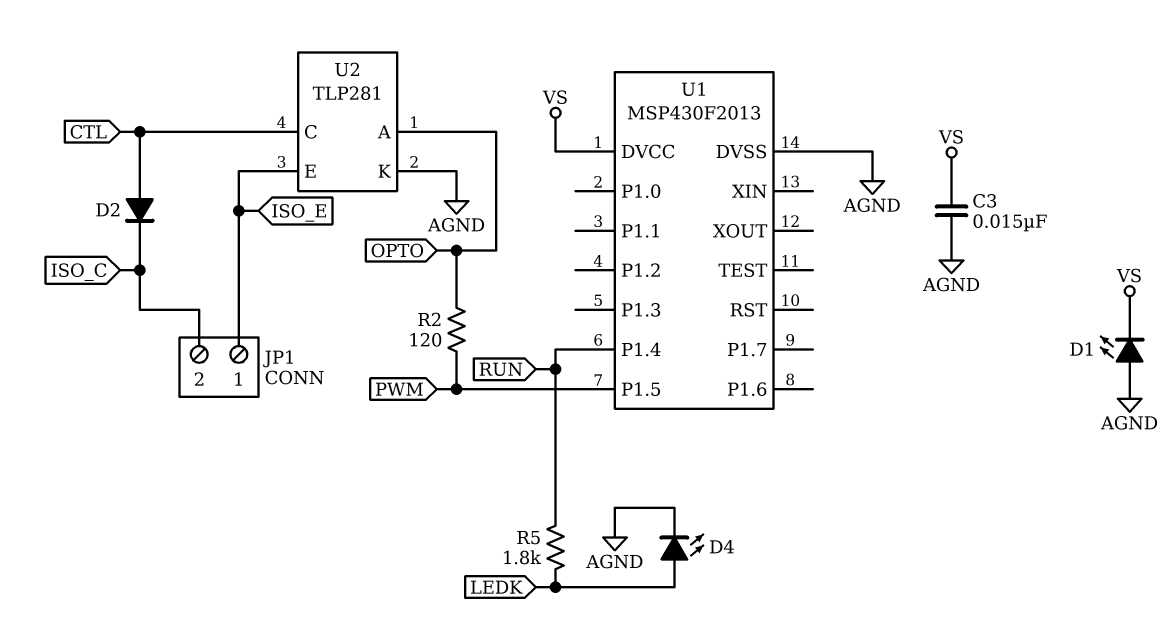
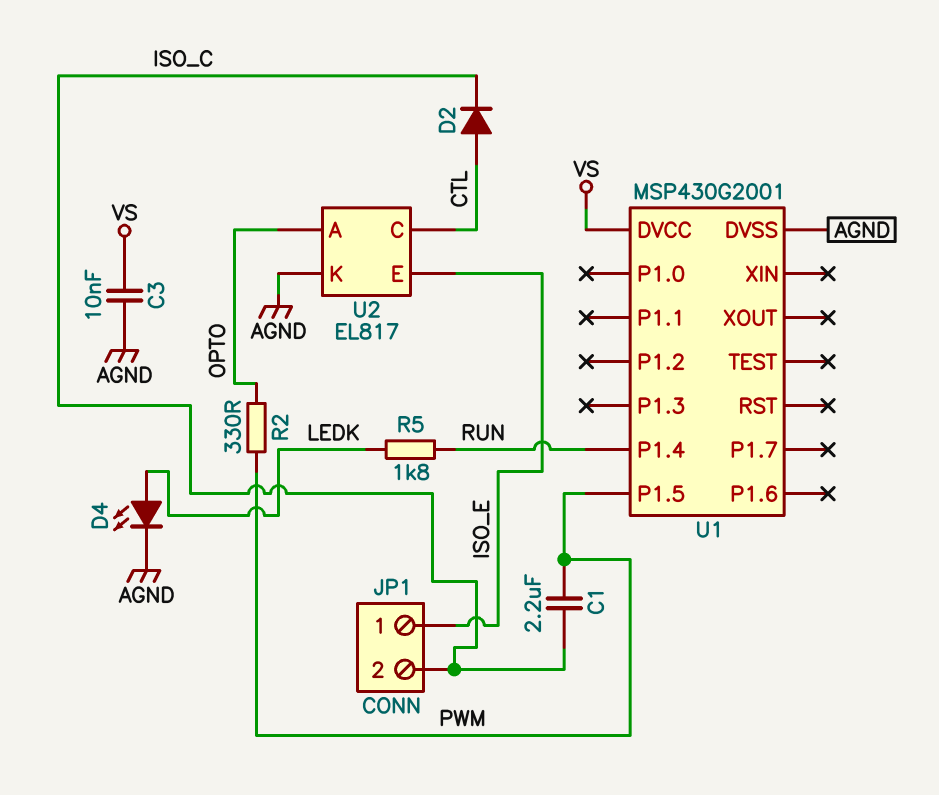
C1: none -> 2.2uF (ISO_C, PWM)
C3: 15nF (AGND, VS) -> 10nF (AGND, VS)
D1: LED (A AGND, K VS) -> none
R2: 120 (OPTO, PWM) -> 330 (OPTO, PWM)
U1: MSP430F2013 -> MSP430G2001
U2: TLP281 -> EL817

